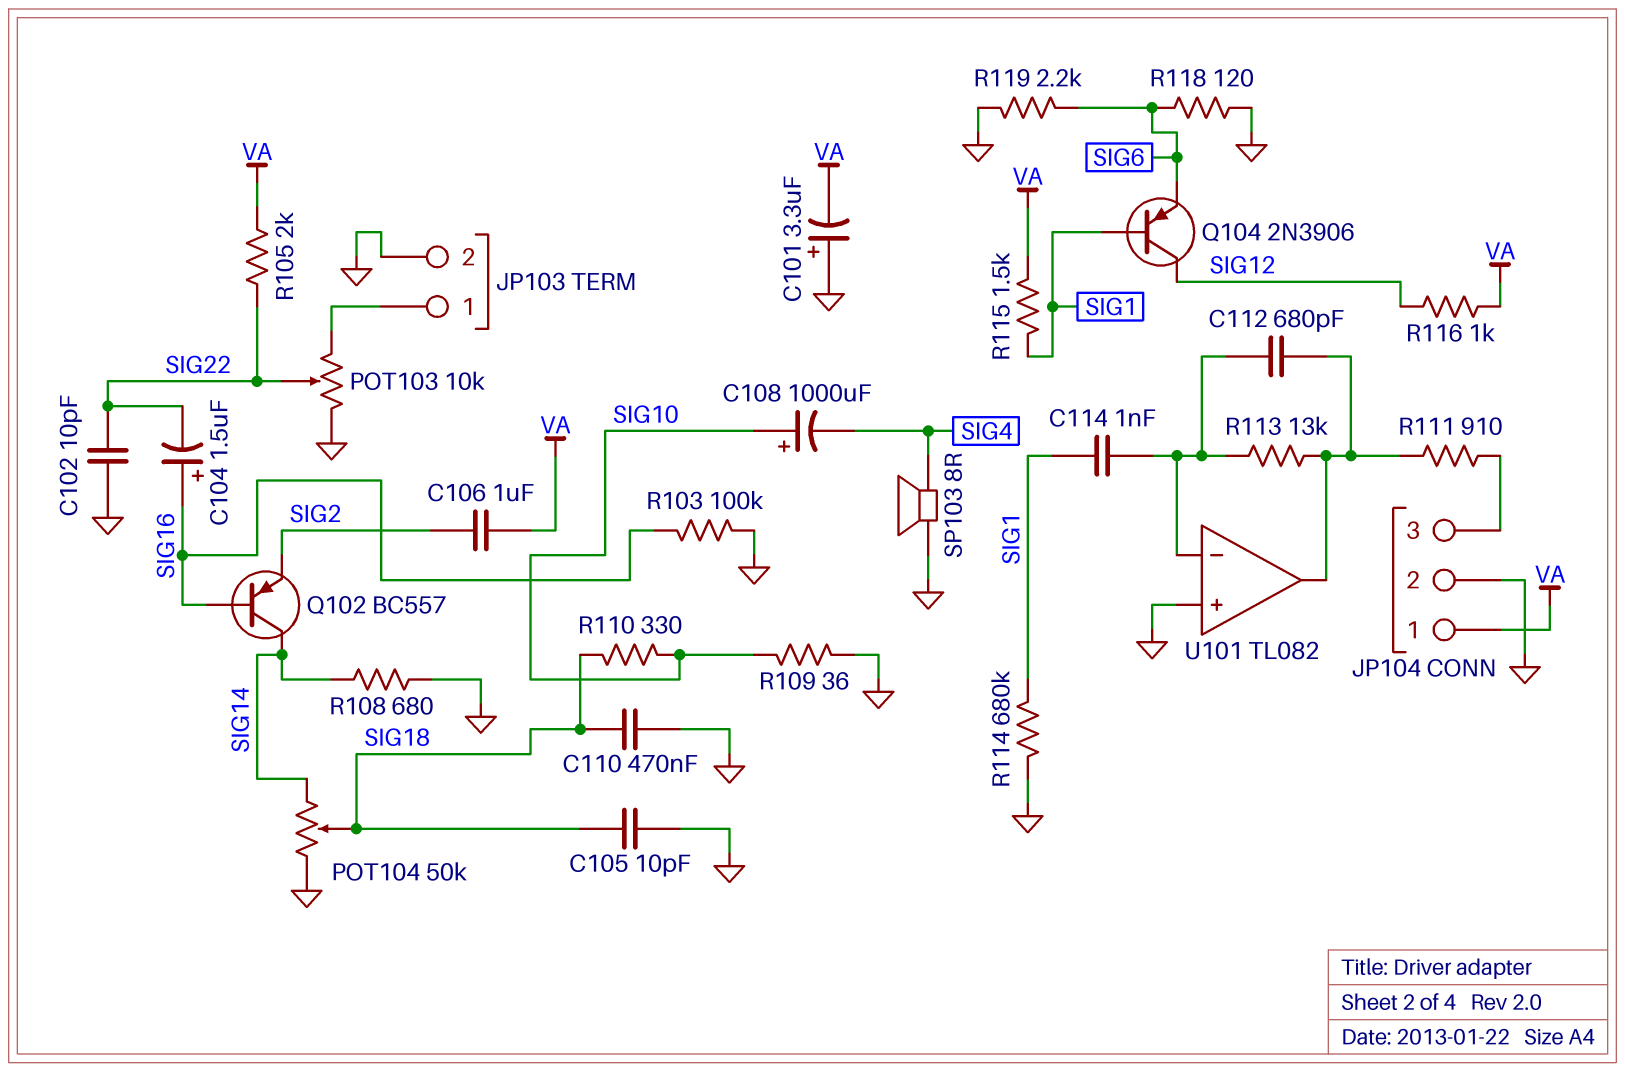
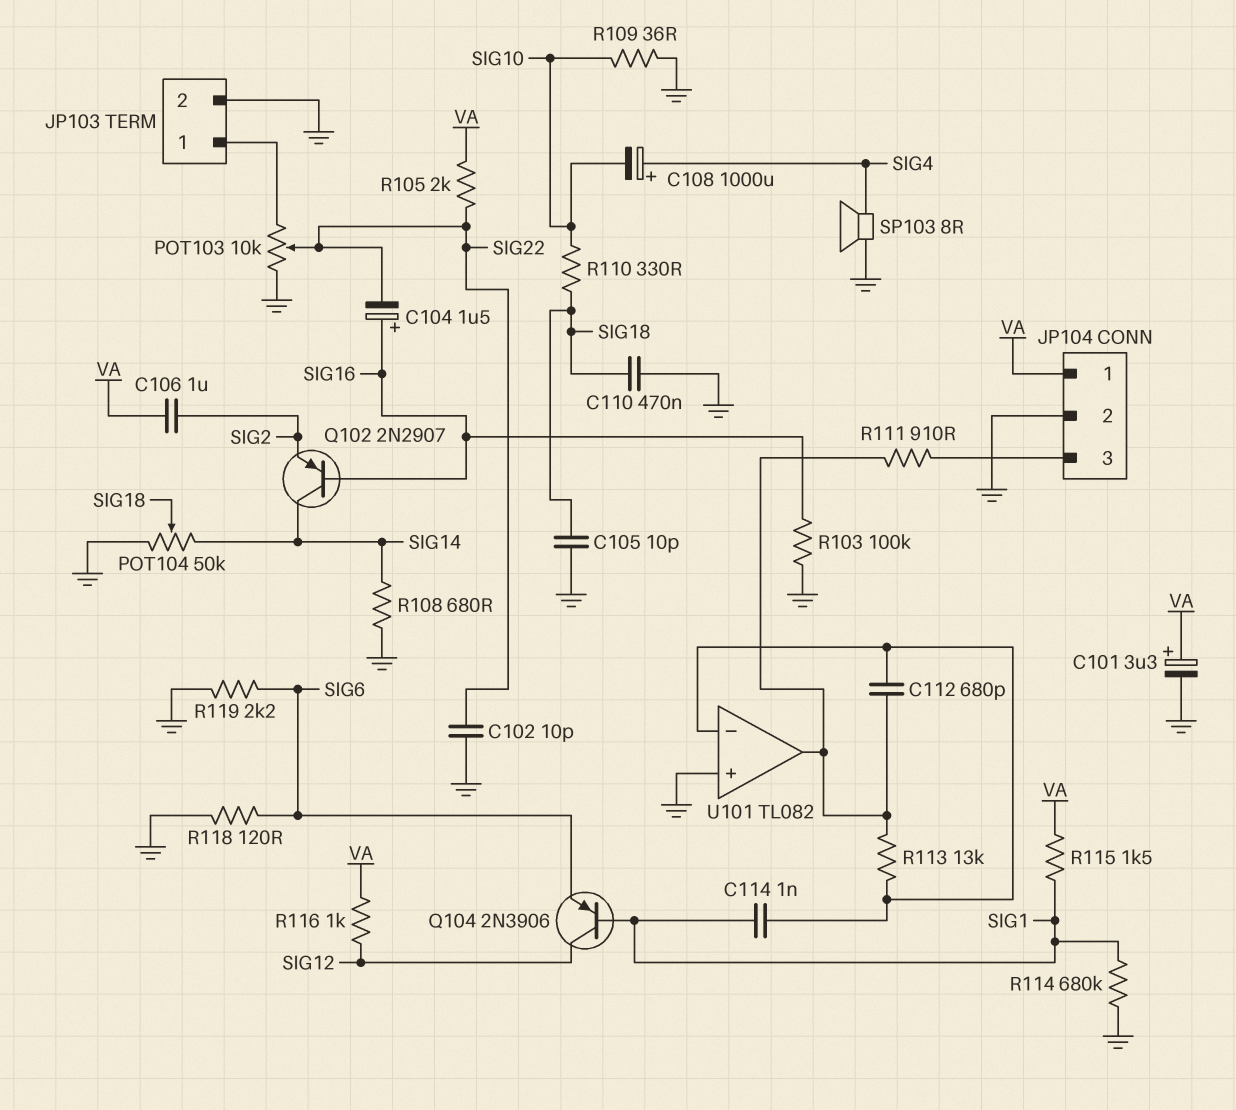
C101: 3.3uF (plus GND, minus VA) -> 3.3uF (plus VA, minus GND)
C108: 1000uF (plus SIG10, minus SIG4) -> 1000uF (plus SIG4, minus SIG10)
Q102: PNP BC557 (B SIG16, C SIG14, E SIG2) -> PNP 2N2907 (B SIG16, C SIG14, E SIG2)

